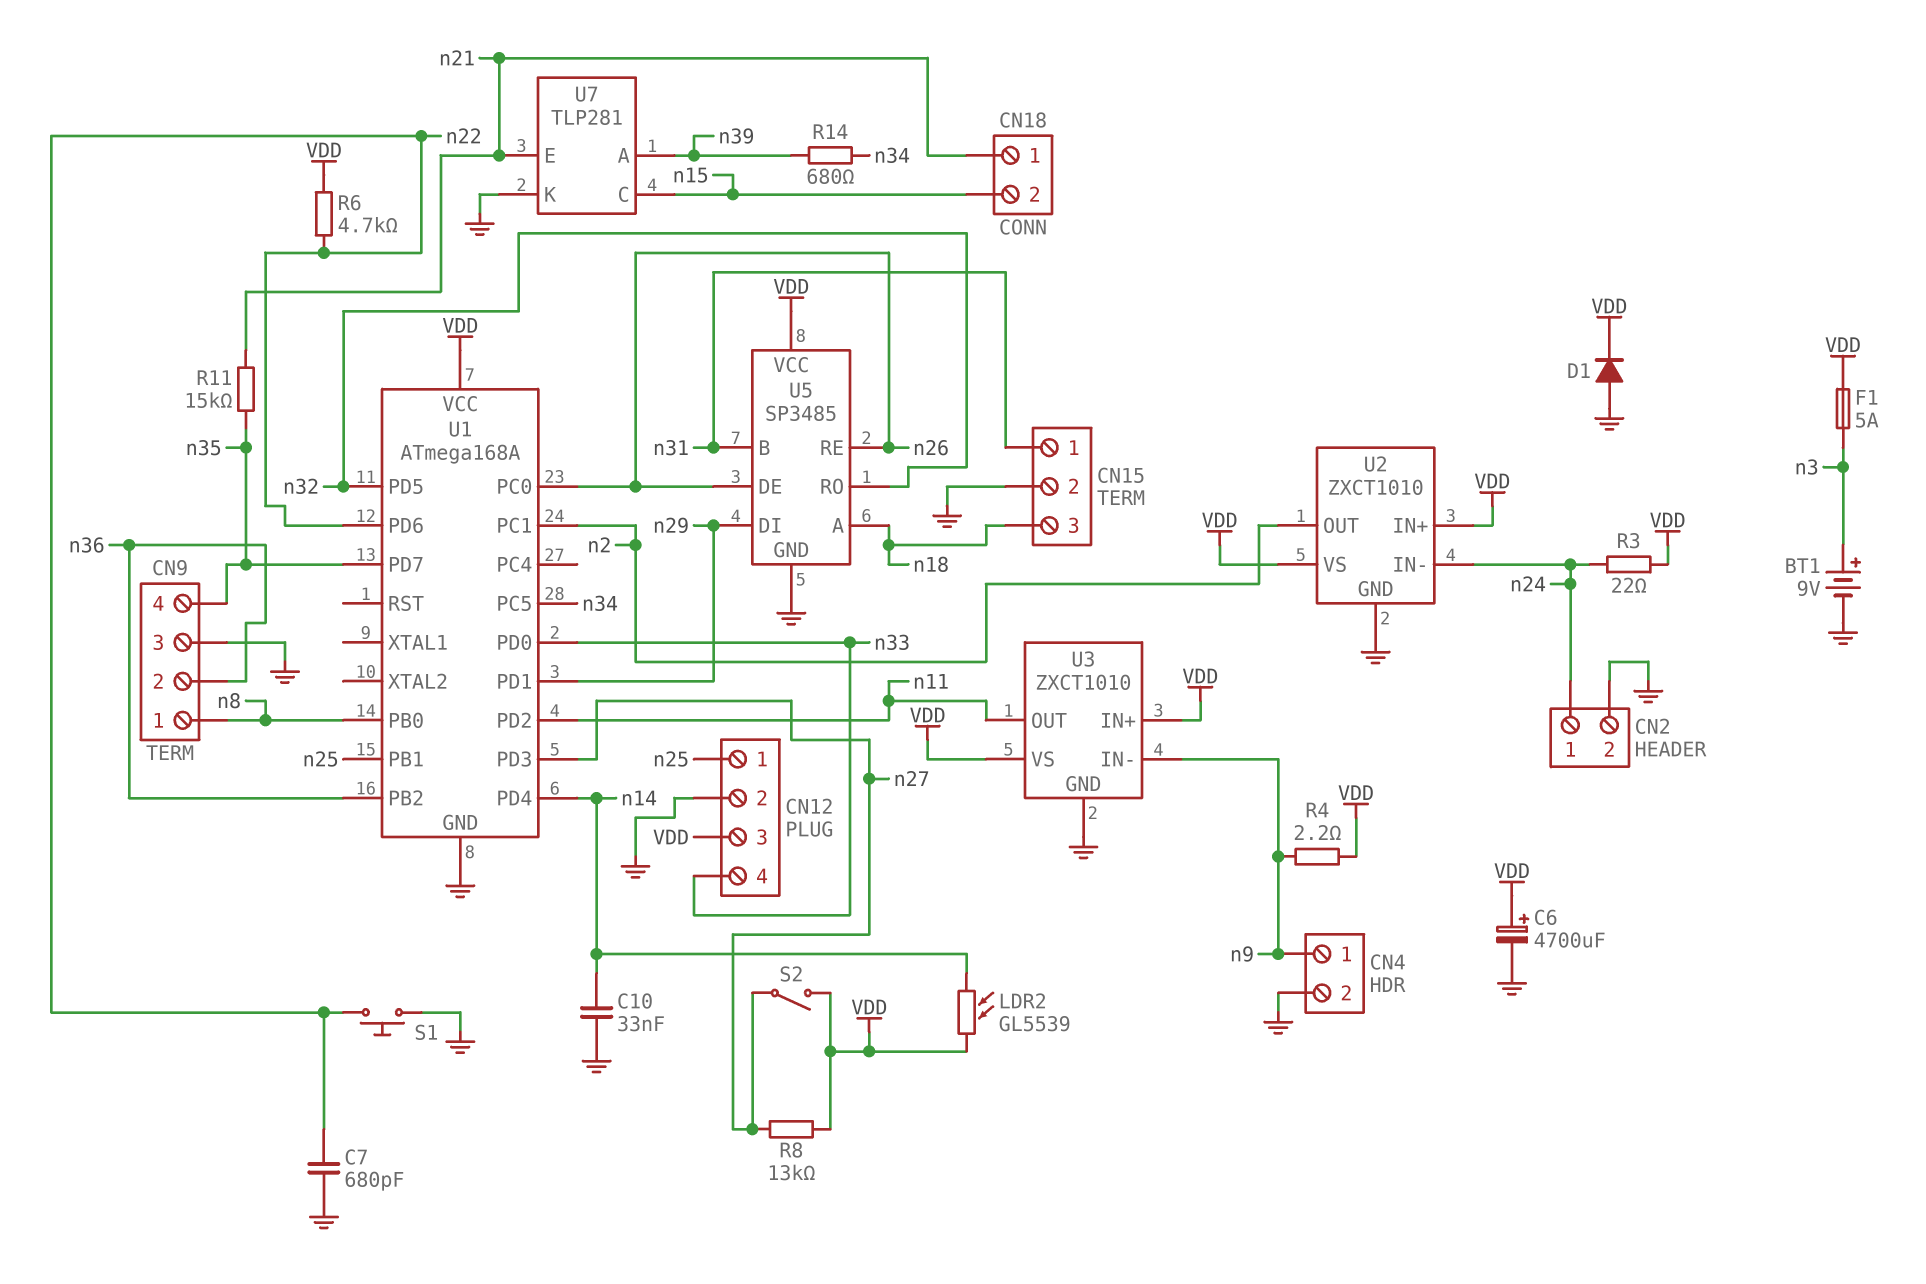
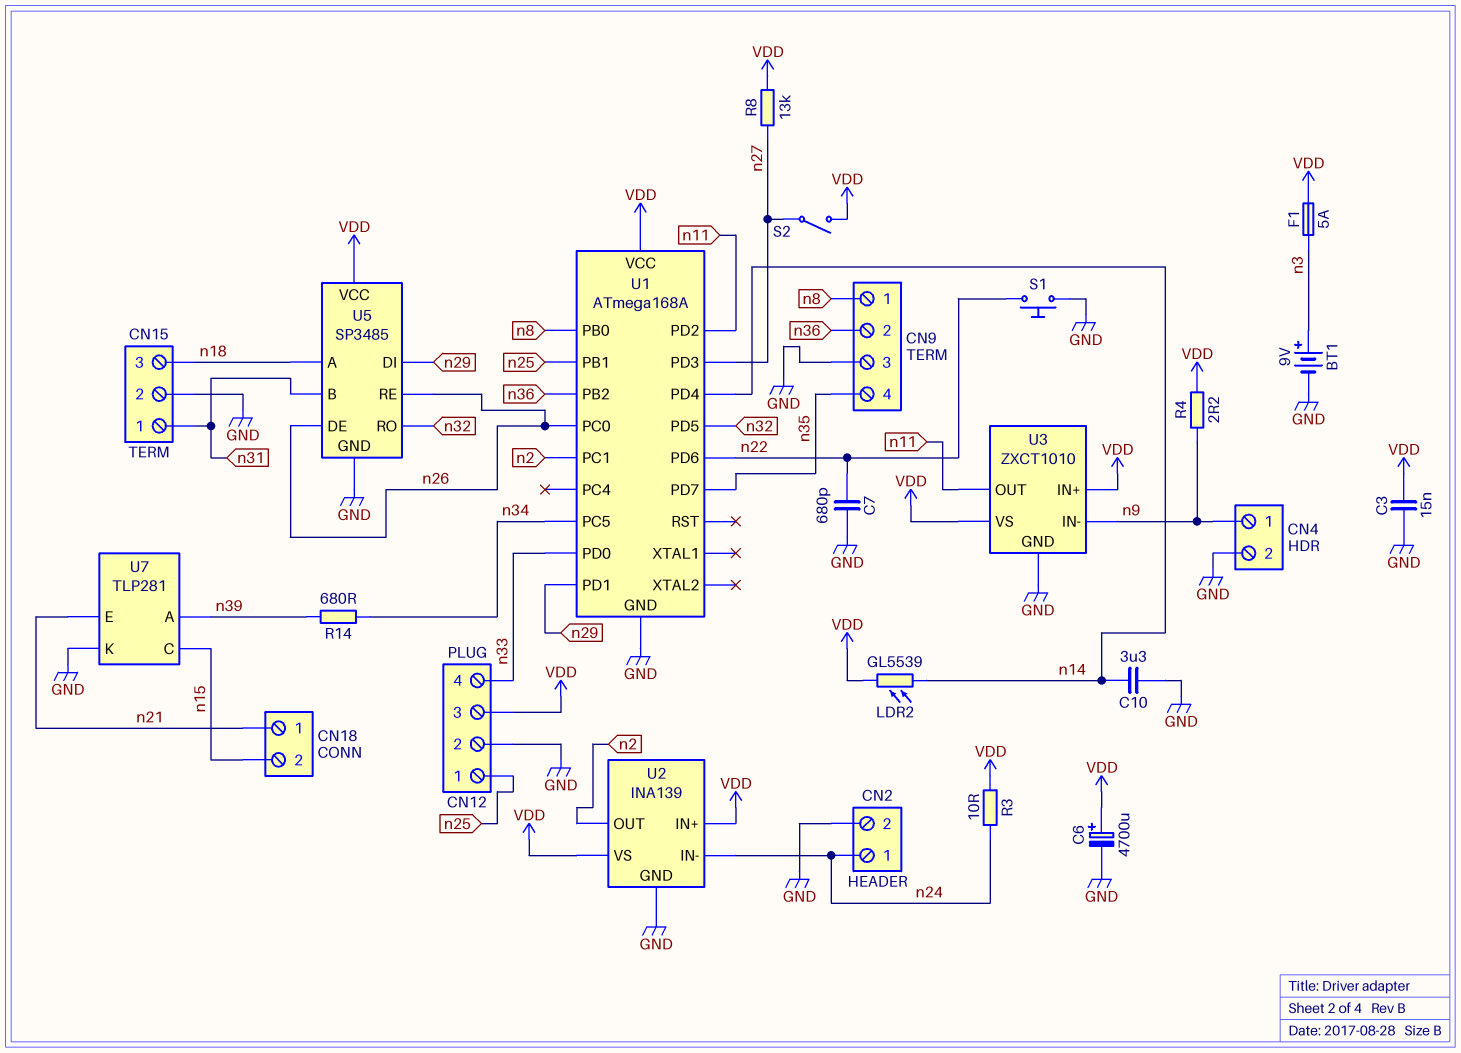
C3: none -> 15nF (GND, VDD)
C10: 33nF (GND, n14) -> 3.3uF (GND, n14)
D1: diode (A GND, K VDD) -> none
R3: 22 (VDD, n24) -> 10 (VDD, n24)
R6: 4.7k (VDD, n22) -> none
R11: 15k (n21, n35) -> none
U2: ZXCT1010 -> INA139

